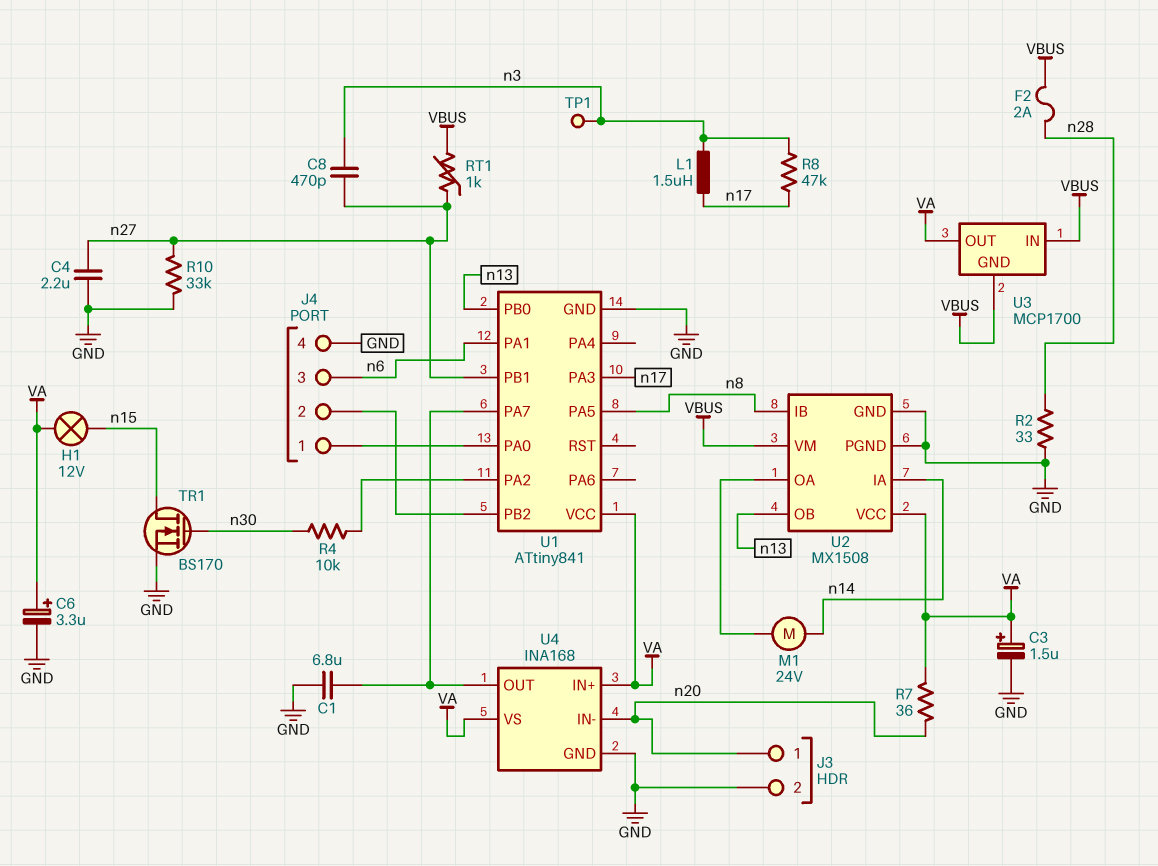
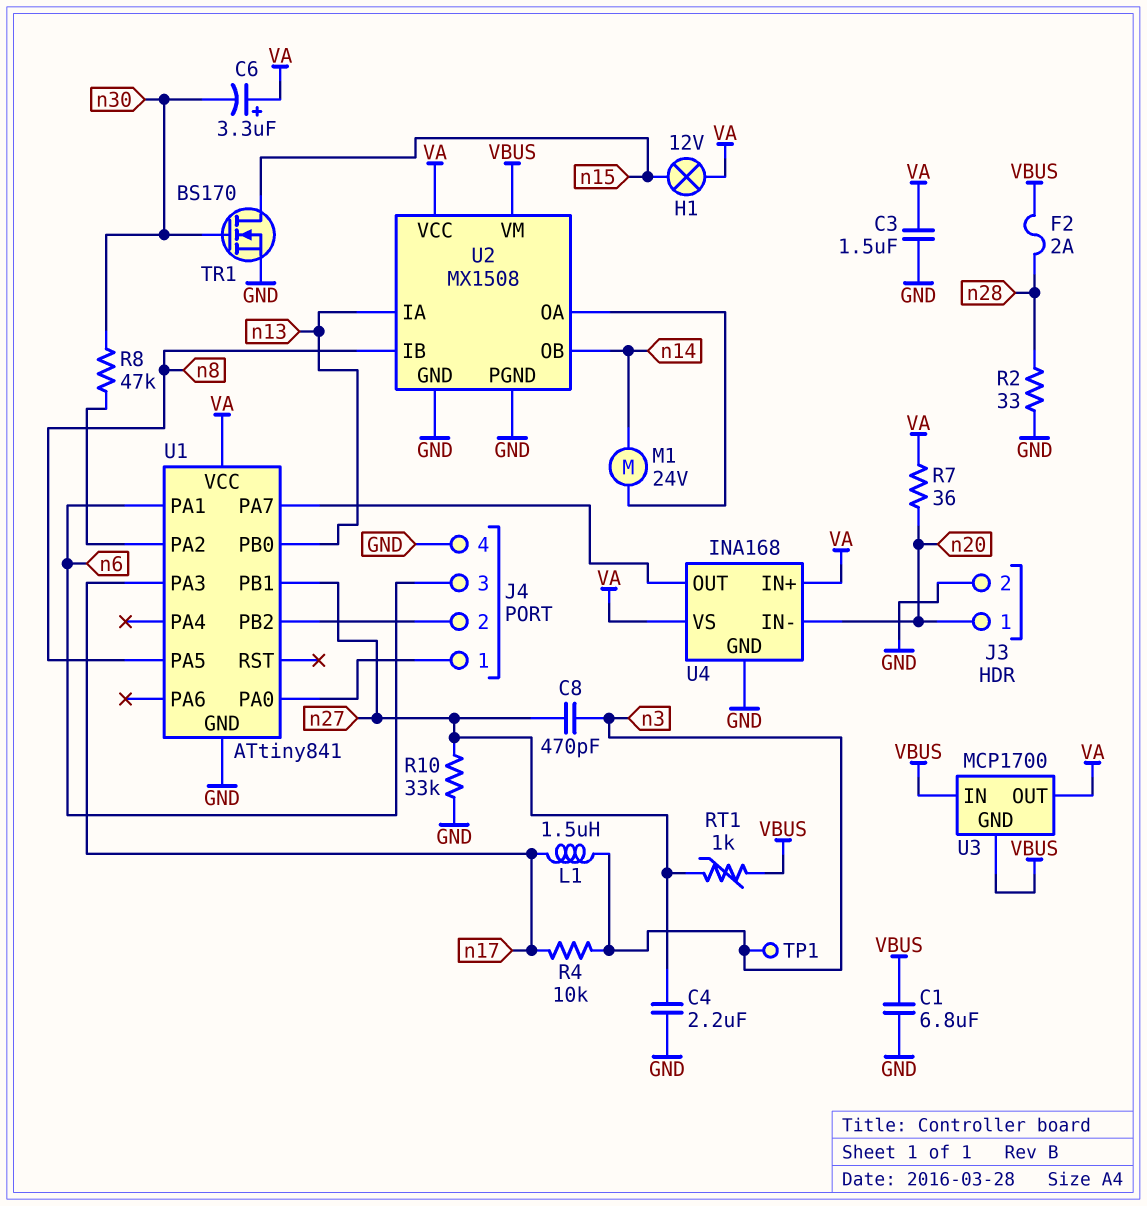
C1: 6.8uF (GND, U1/PA7) -> 6.8uF (GND, VBUS)
C3: 1.5uF (plus VA, minus GND) -> 1.5uF (GND, VA)
C6: 3.3uF (plus VA, minus GND) -> 3.3uF (plus VA, minus n30)
R4: 10k (U1/PA2, n30) -> 10k (n3, n17)
R8: 47k (n3, n17) -> 47k (U1/PA2, n30)
U2 pin IA: n14 -> n13
U2 pin OB: n13 -> n14

